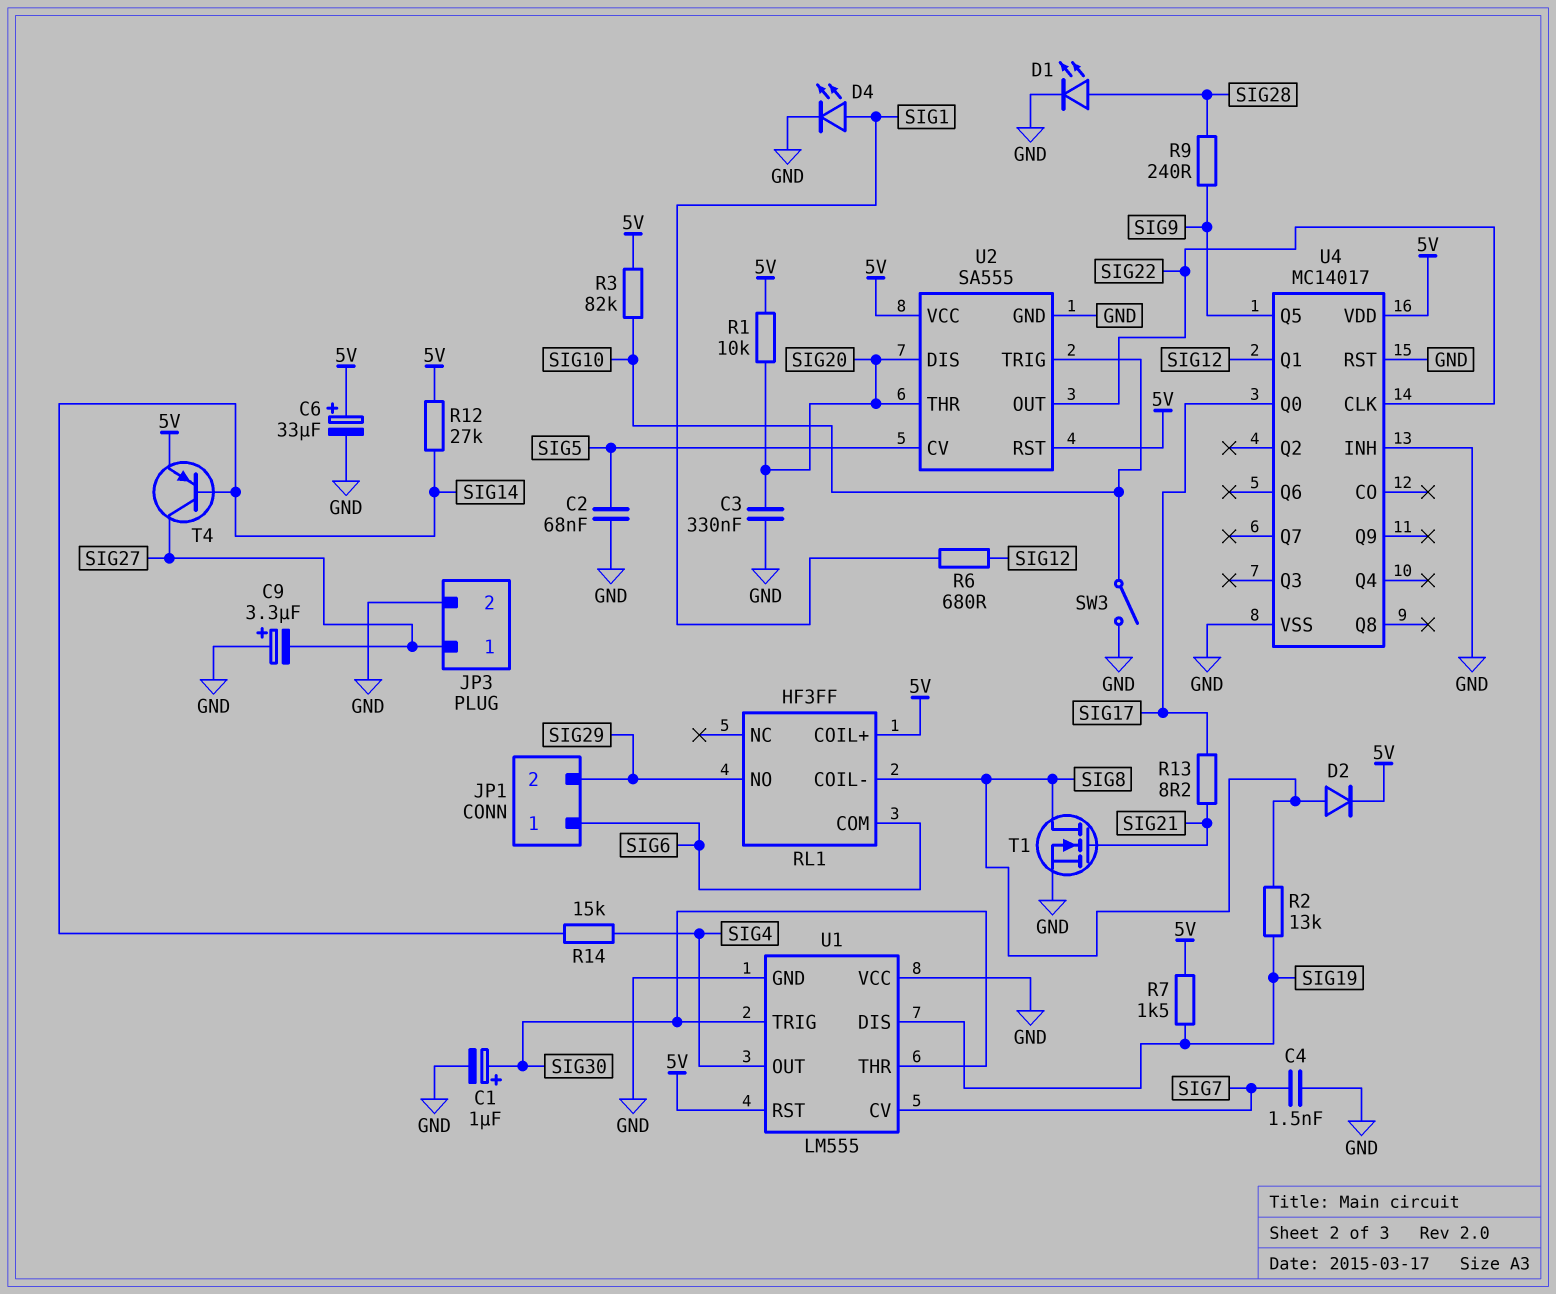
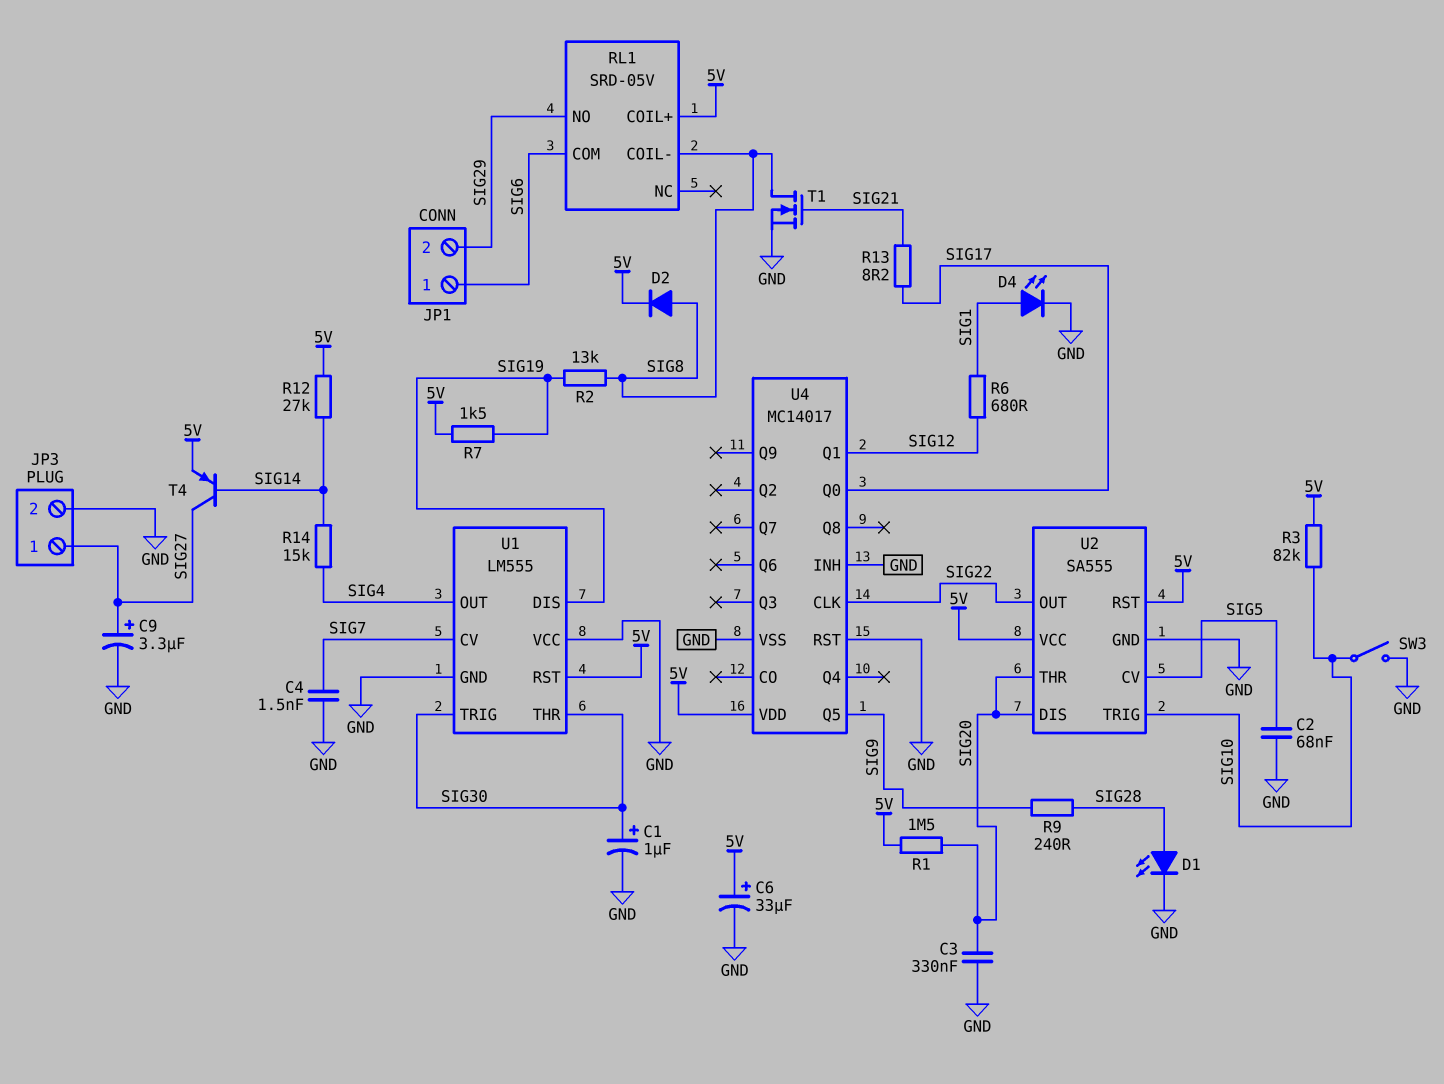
C9: 3.3uF (plus GND, minus SIG27) -> 3.3uF (plus SIG27, minus GND)
R1: 10k (5V, SIG20) -> 1.5M (5V, SIG20)
RL1: HF3FF -> SRD-05V

